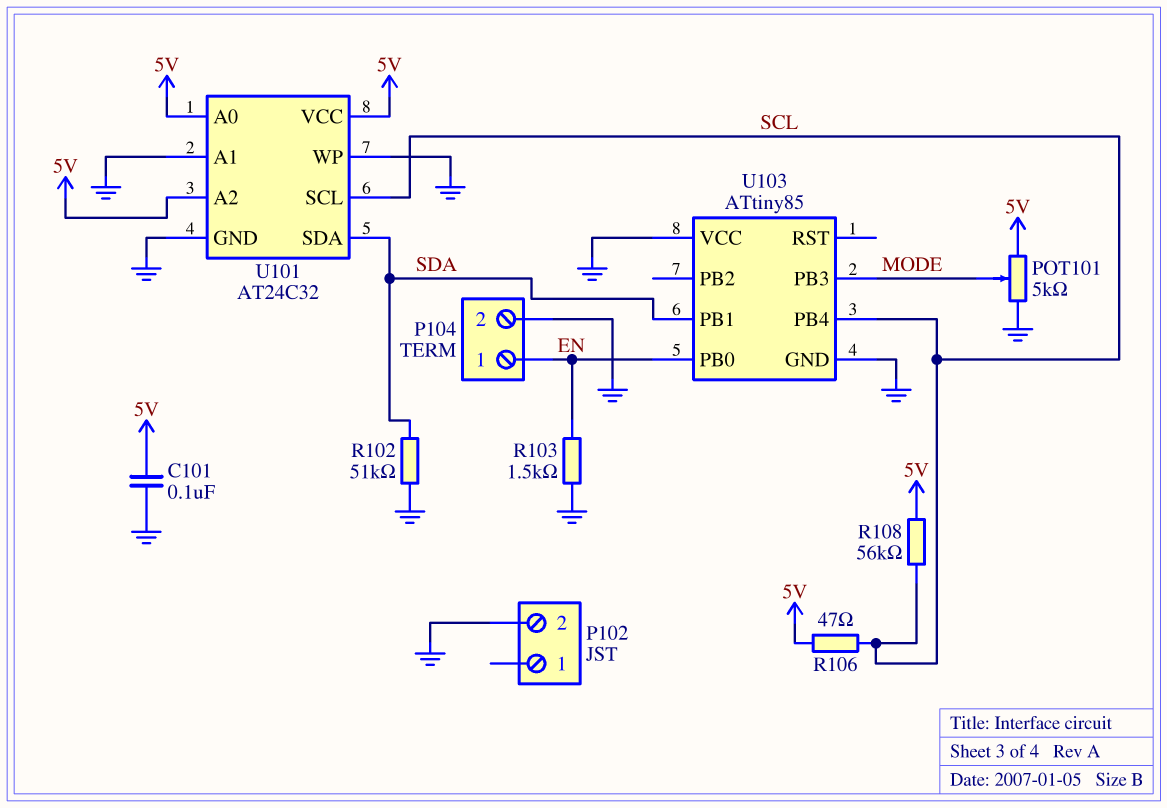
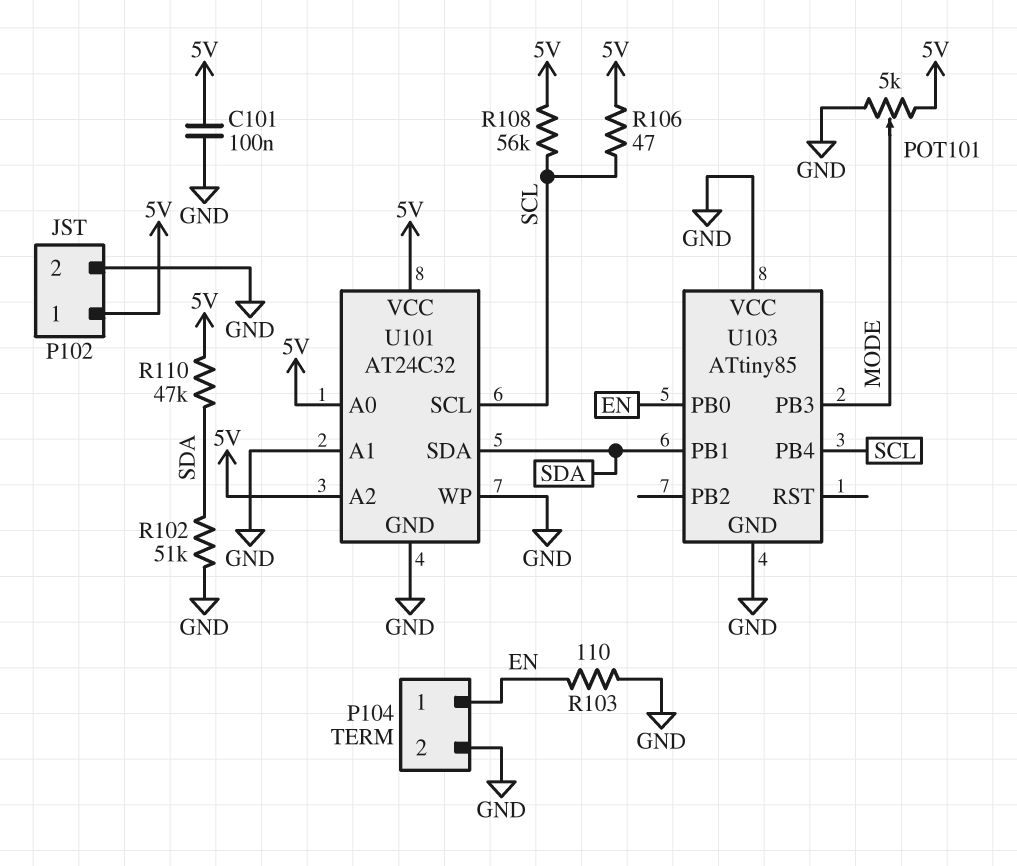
P102 pin 1: none -> 5V
R103: 1.5k (EN, GND) -> 110 (EN, GND)
R110: none -> 47k (5V, SDA)

